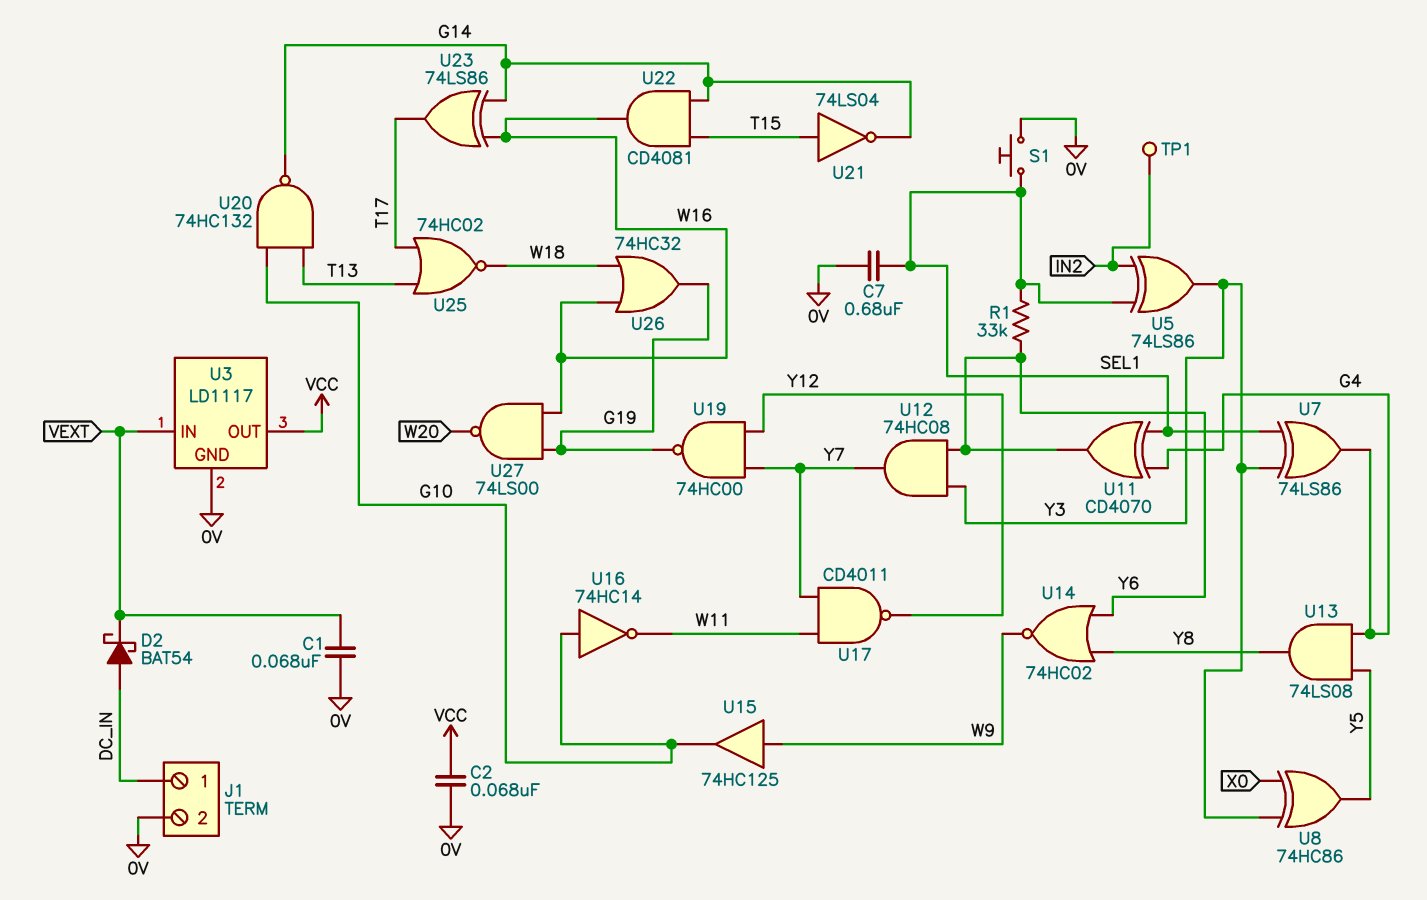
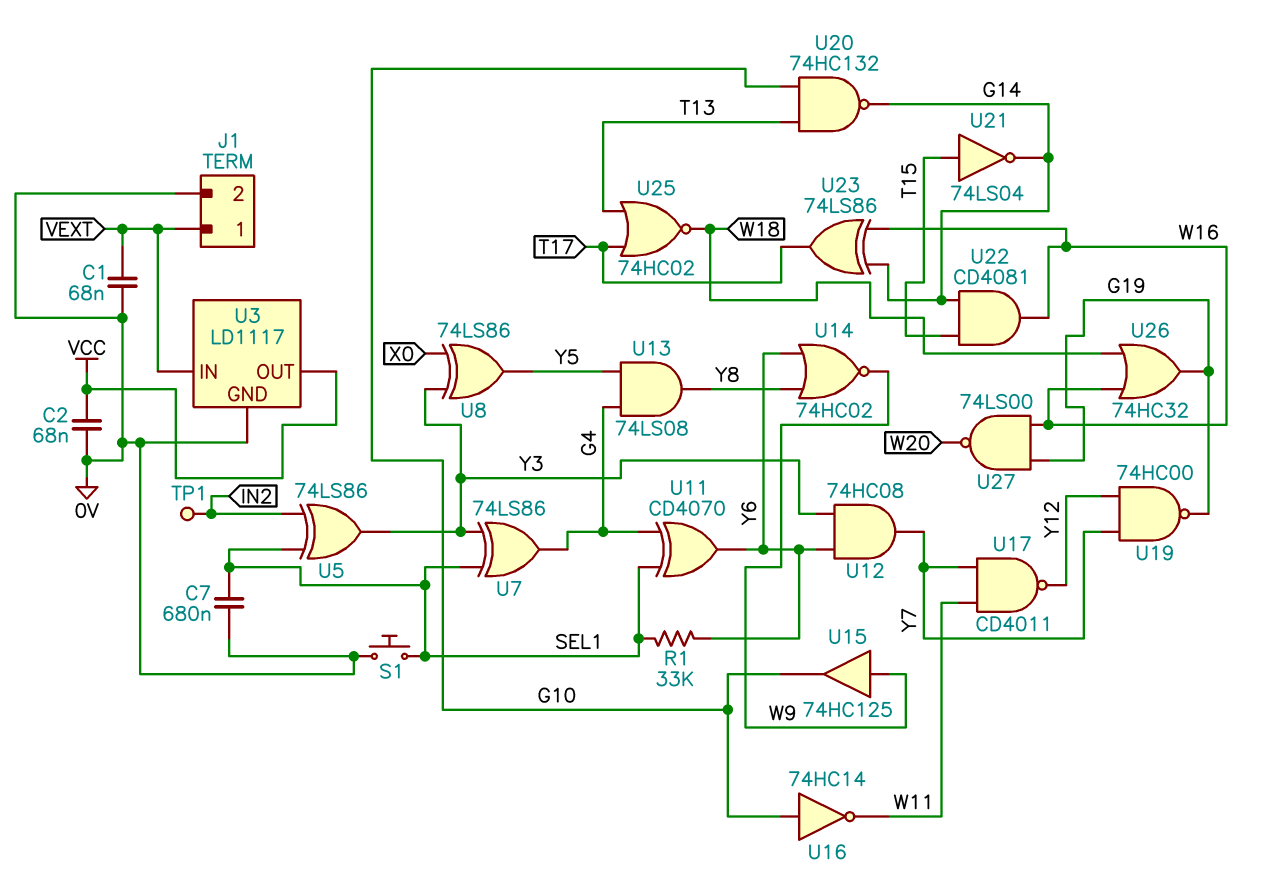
D2: schottky BAT54 (A DC_IN, K VEXT) -> none
J1 pin 1: DC_IN -> VEXT
U8: XOR 74HC86 (in X0, in Y3, out Y5) -> XOR 74LS86 (in X0, in Y3, out Y5)

